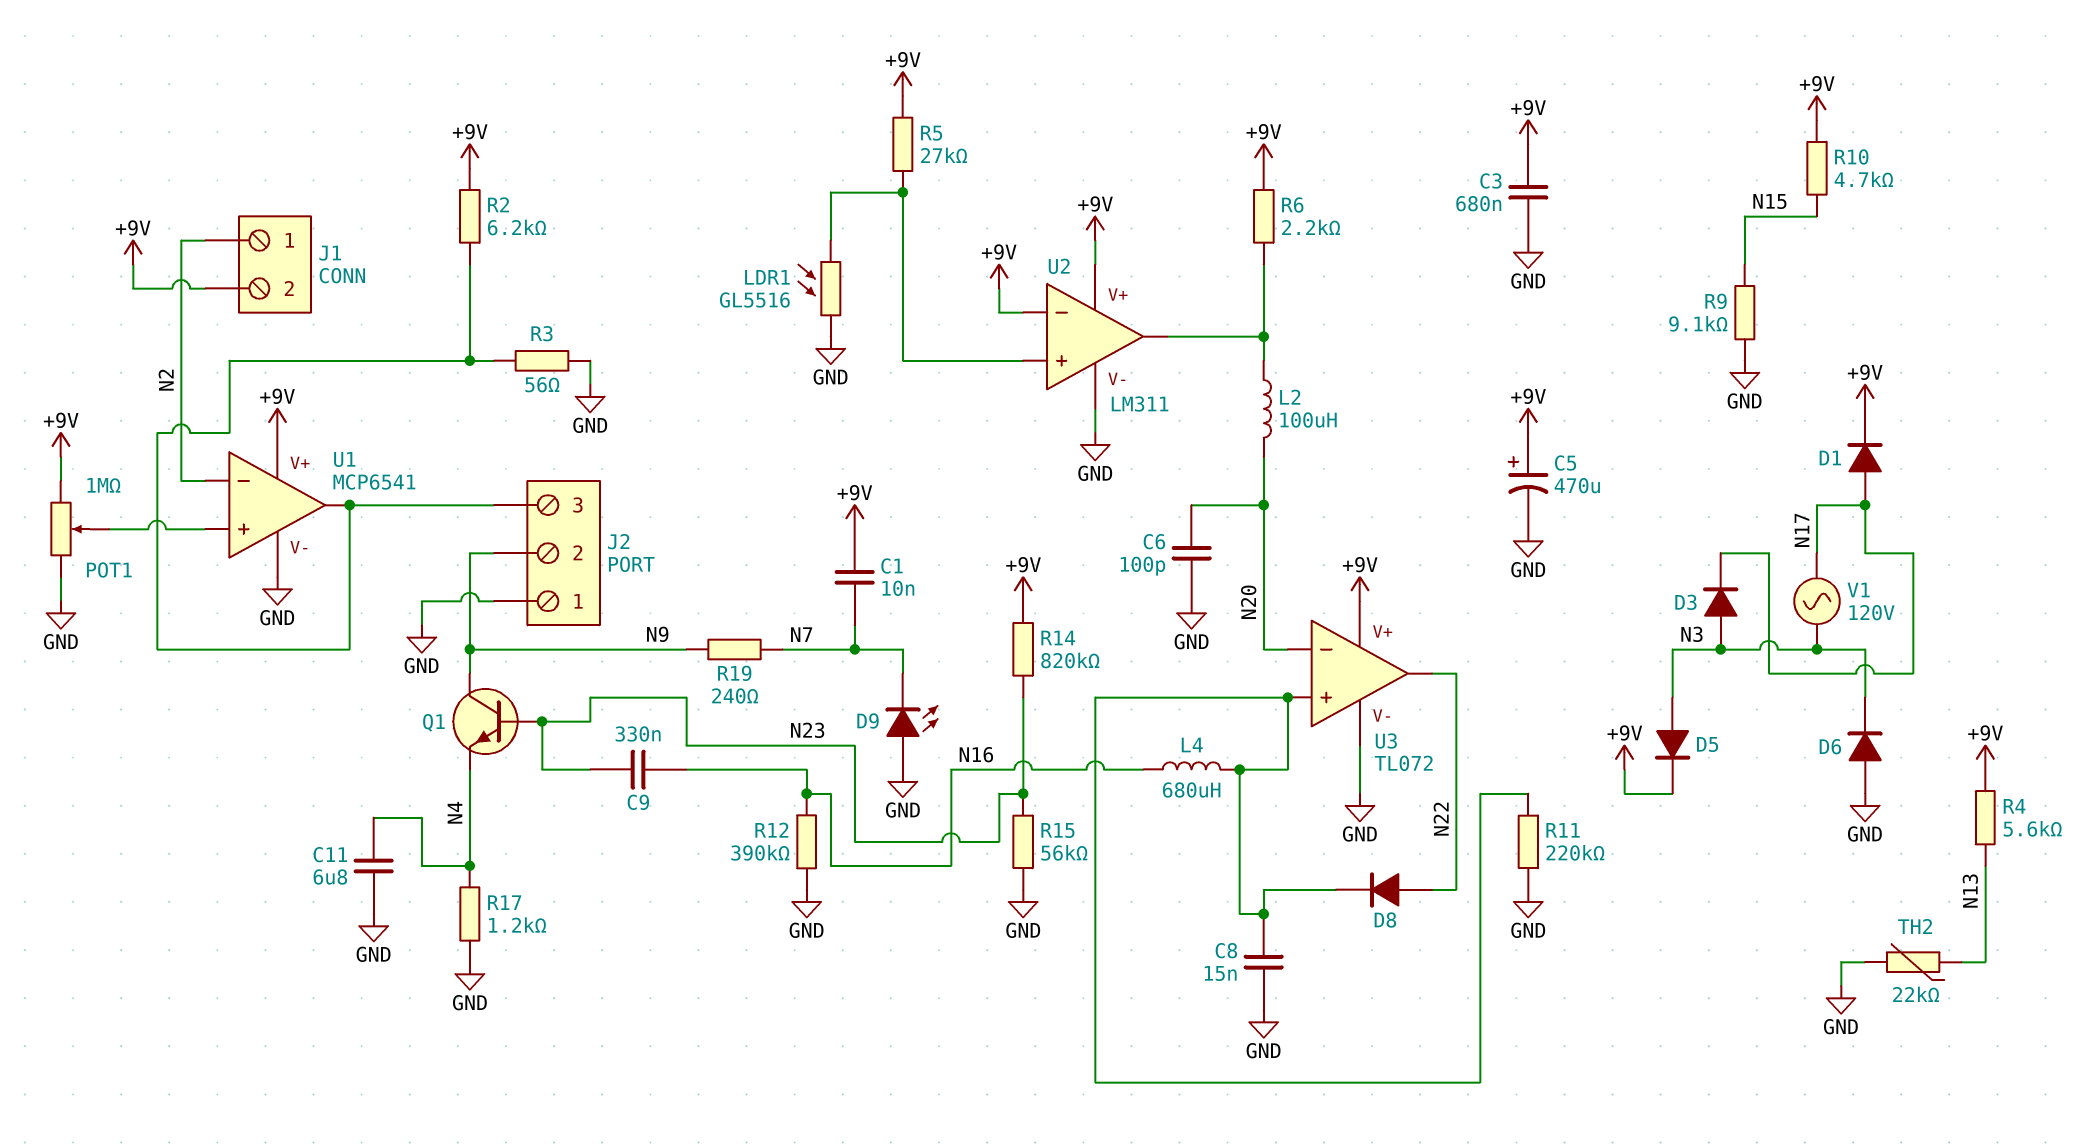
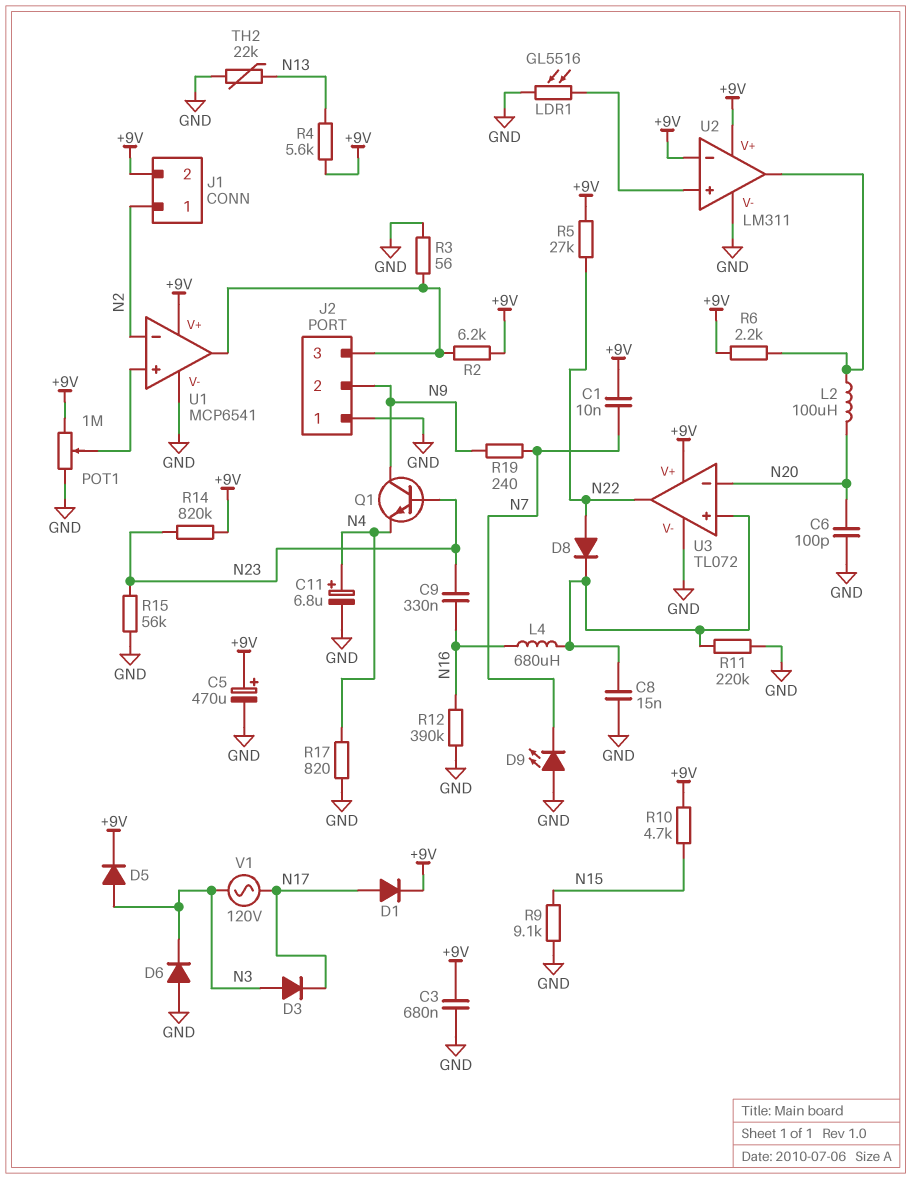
C11: 6.8uF (GND, N4) -> 6.8uF (plus N4, minus GND)
R5: 27k (+9V, U2/in+) -> 27k (+9V, N22)
R17: 1.2k (GND, N4) -> 820 (GND, N4)

